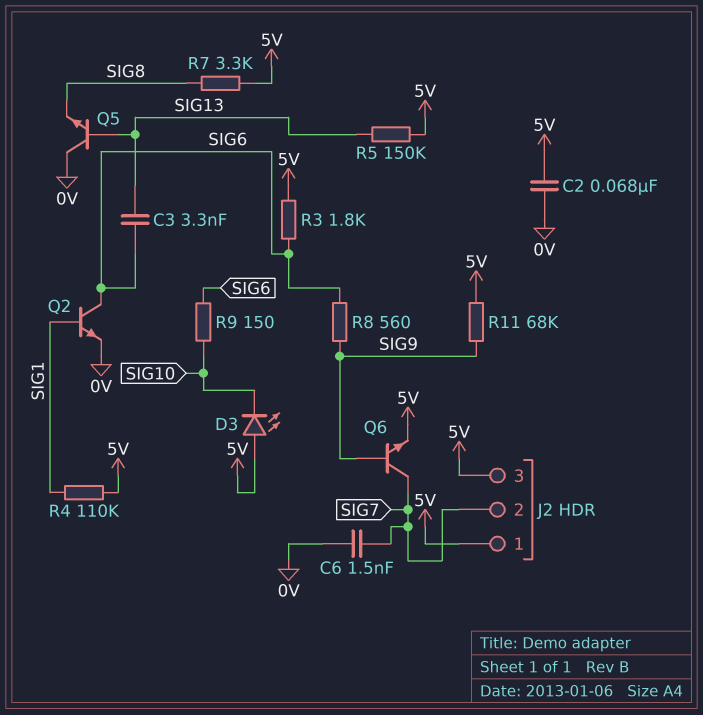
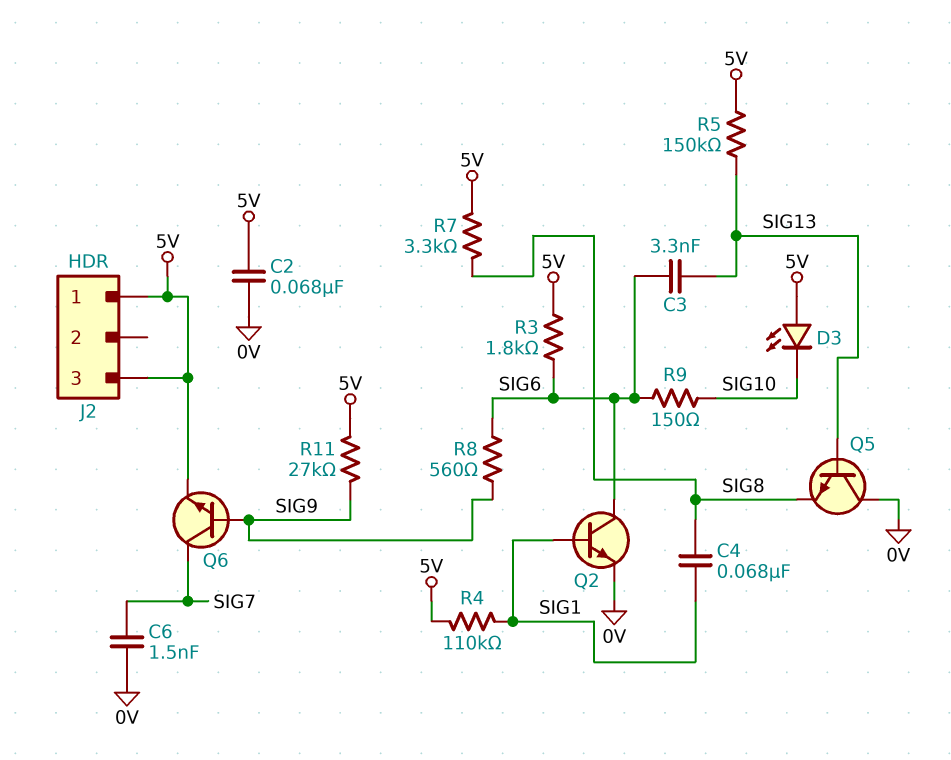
C4: none -> 68nF (SIG1, SIG8)
J2 pin 2: SIG7 -> none
R11: 68k (5V, SIG9) -> 27k (5V, SIG9)

